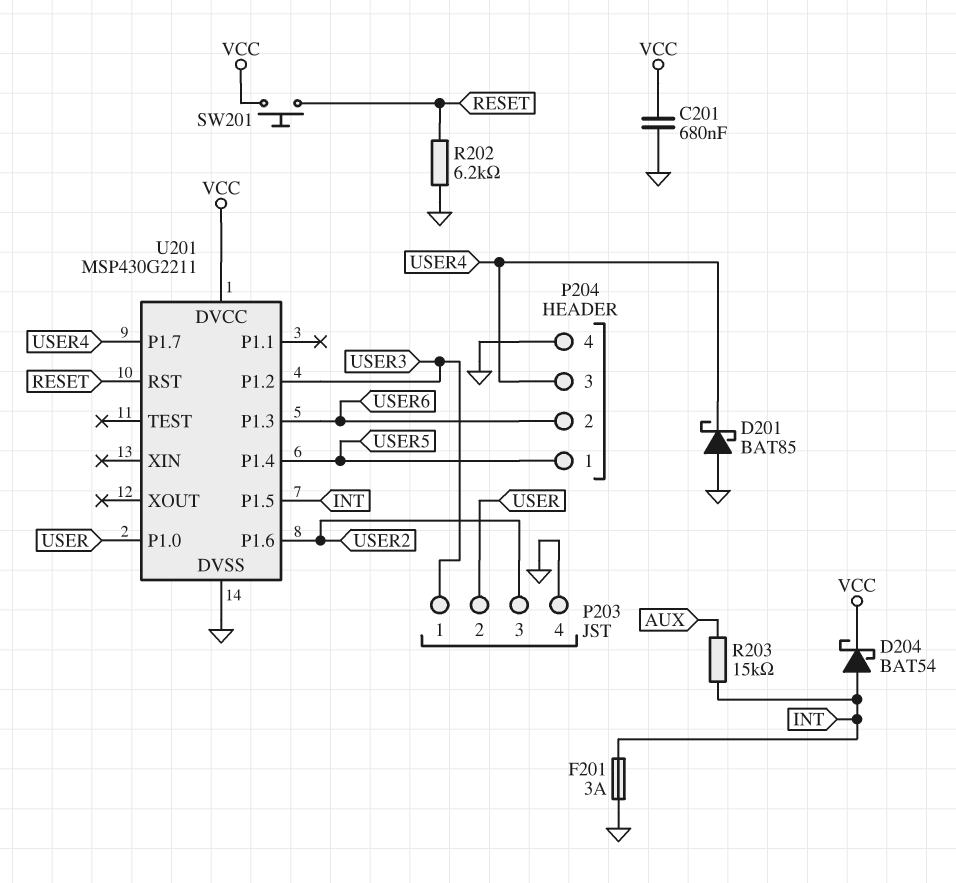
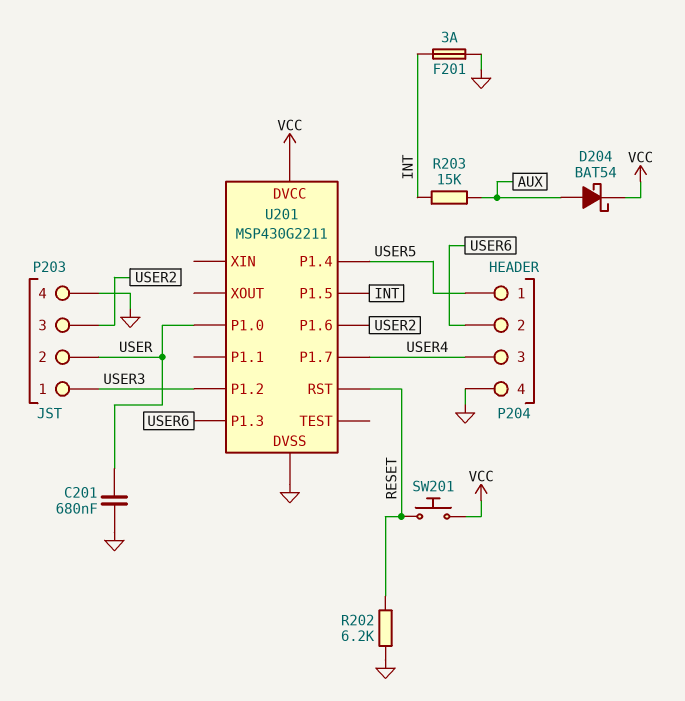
C201: 680nF (GND, VCC) -> 680nF (GND, USER)
D201: schottky BAT85 (A GND, K USER4) -> none
D204: schottky BAT54 (A INT, K VCC) -> schottky BAT54 (A AUX, K VCC)

